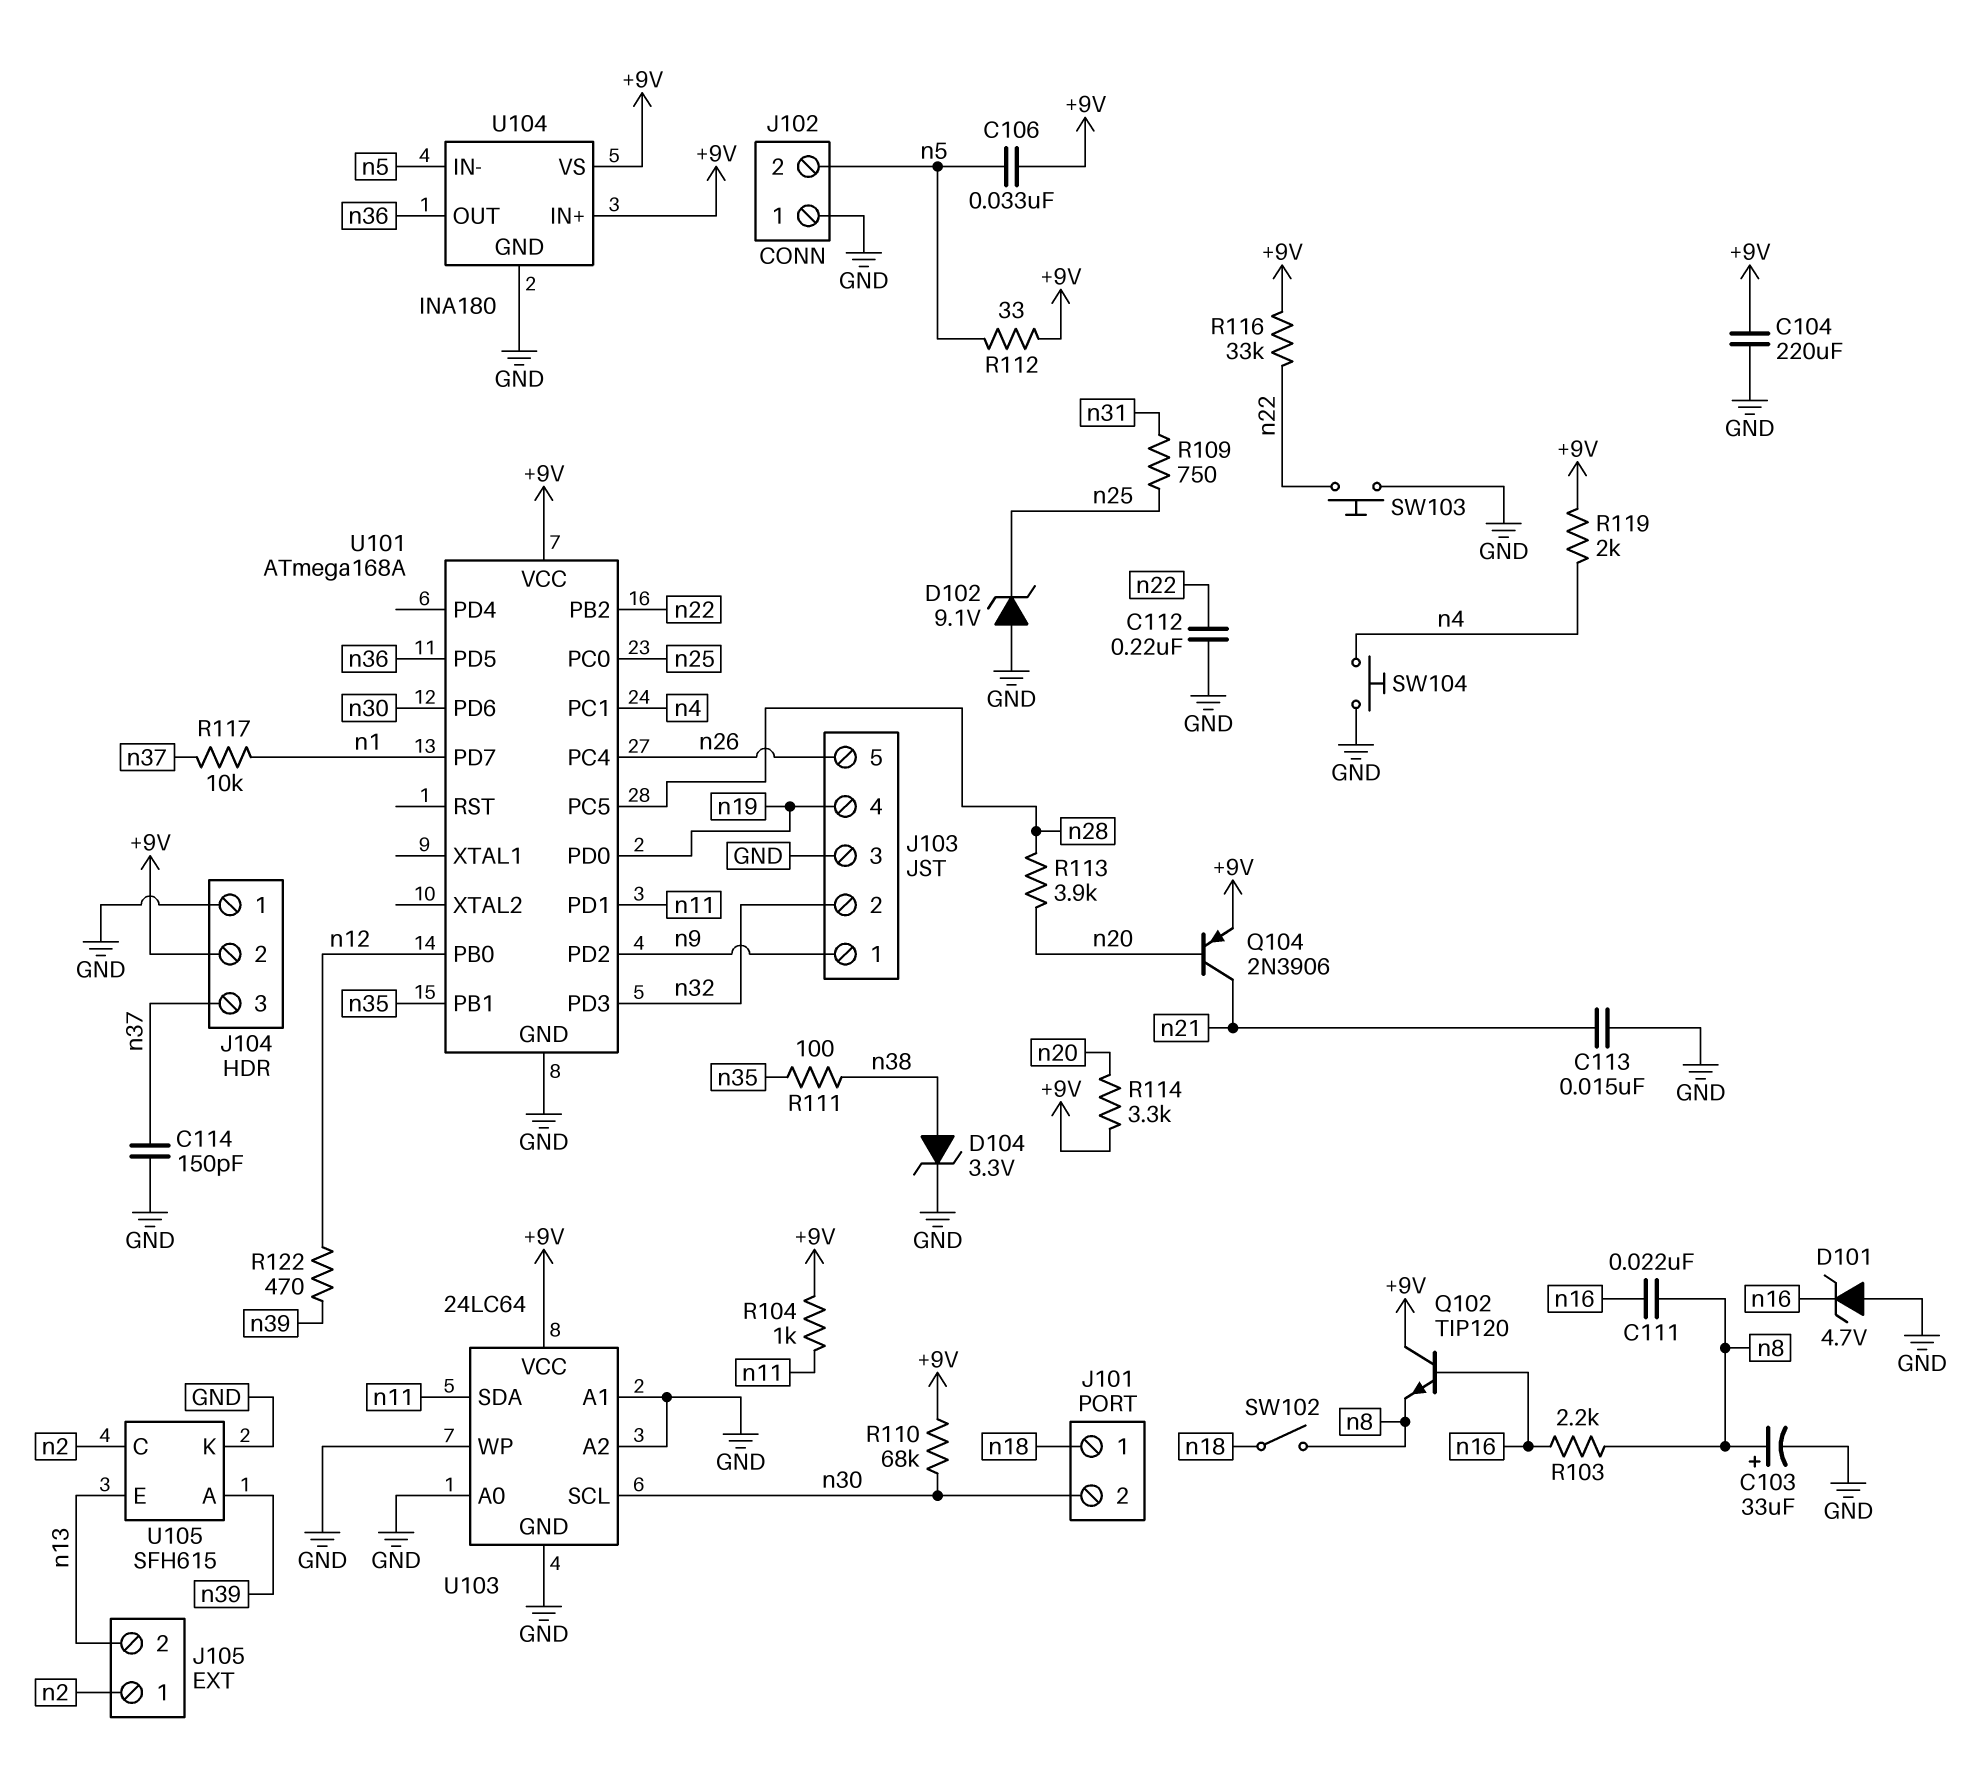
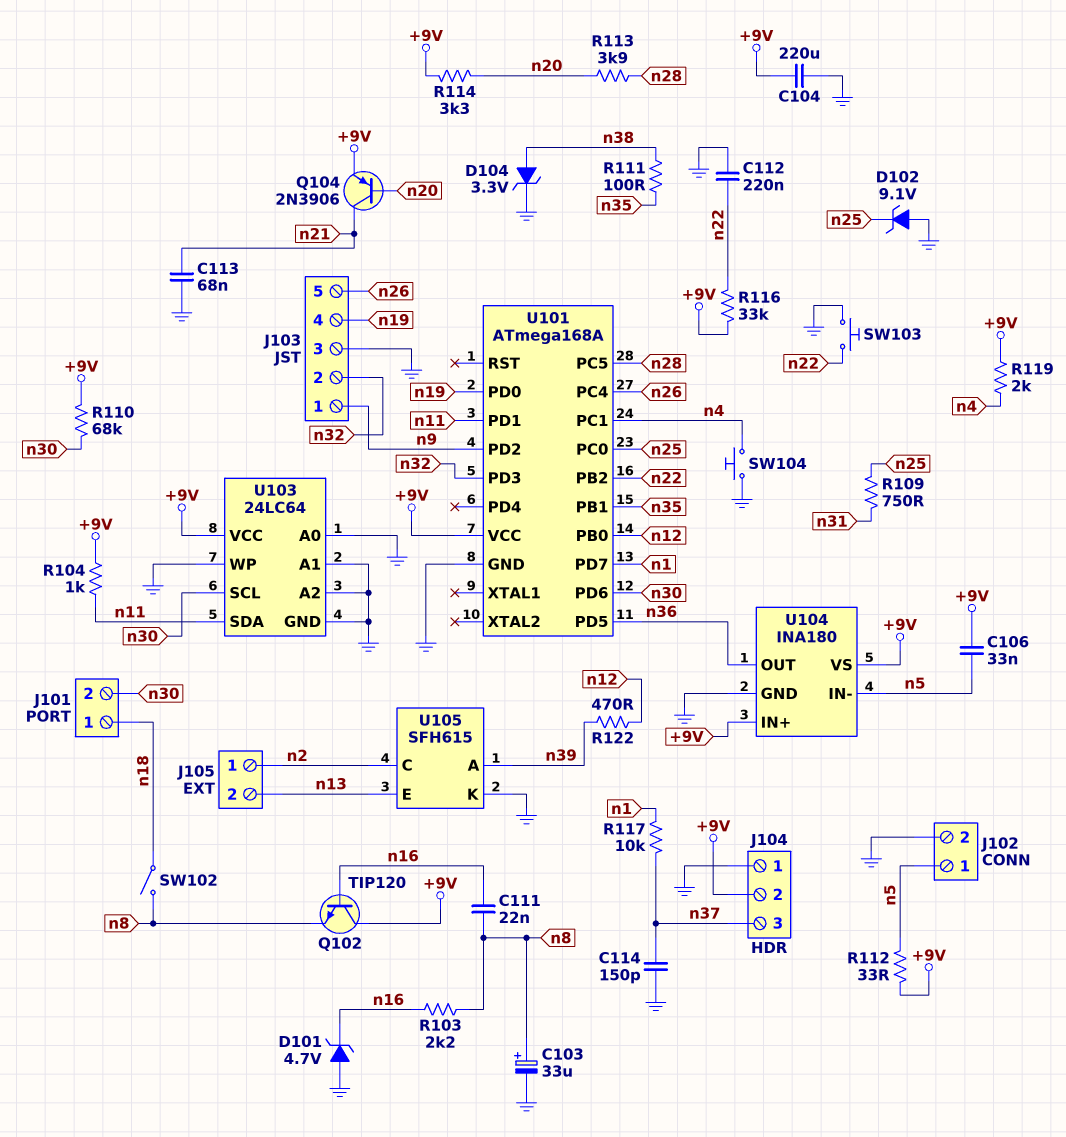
C113: 15nF (GND, n21) -> 68nF (GND, n21)
J102 pin 1: GND -> n5
J102 pin 2: n5 -> GND

